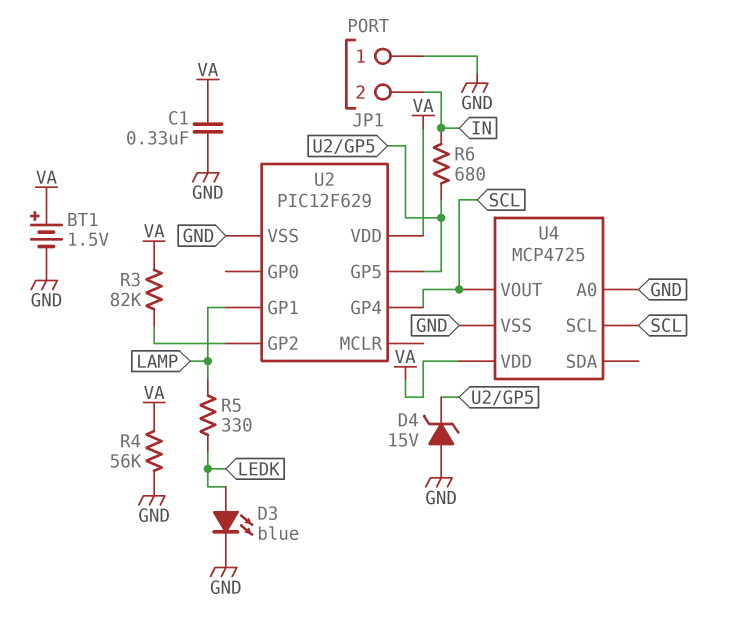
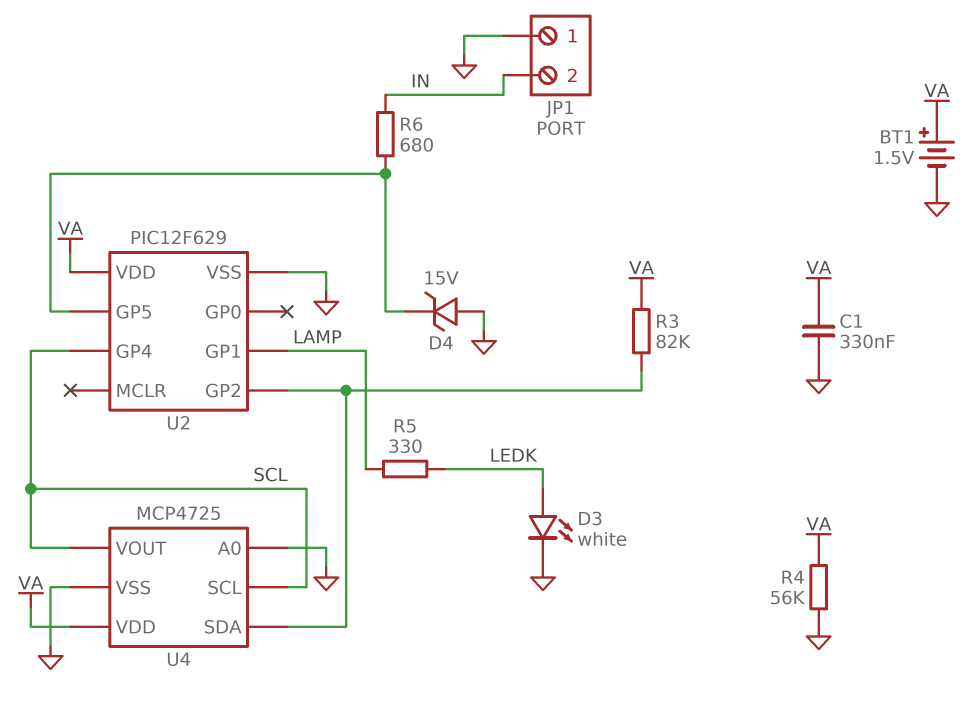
D3: LED blue (A LEDK, K GND) -> LED white (A LEDK, K GND)
U4 pin SDA: none -> U2/GP2

